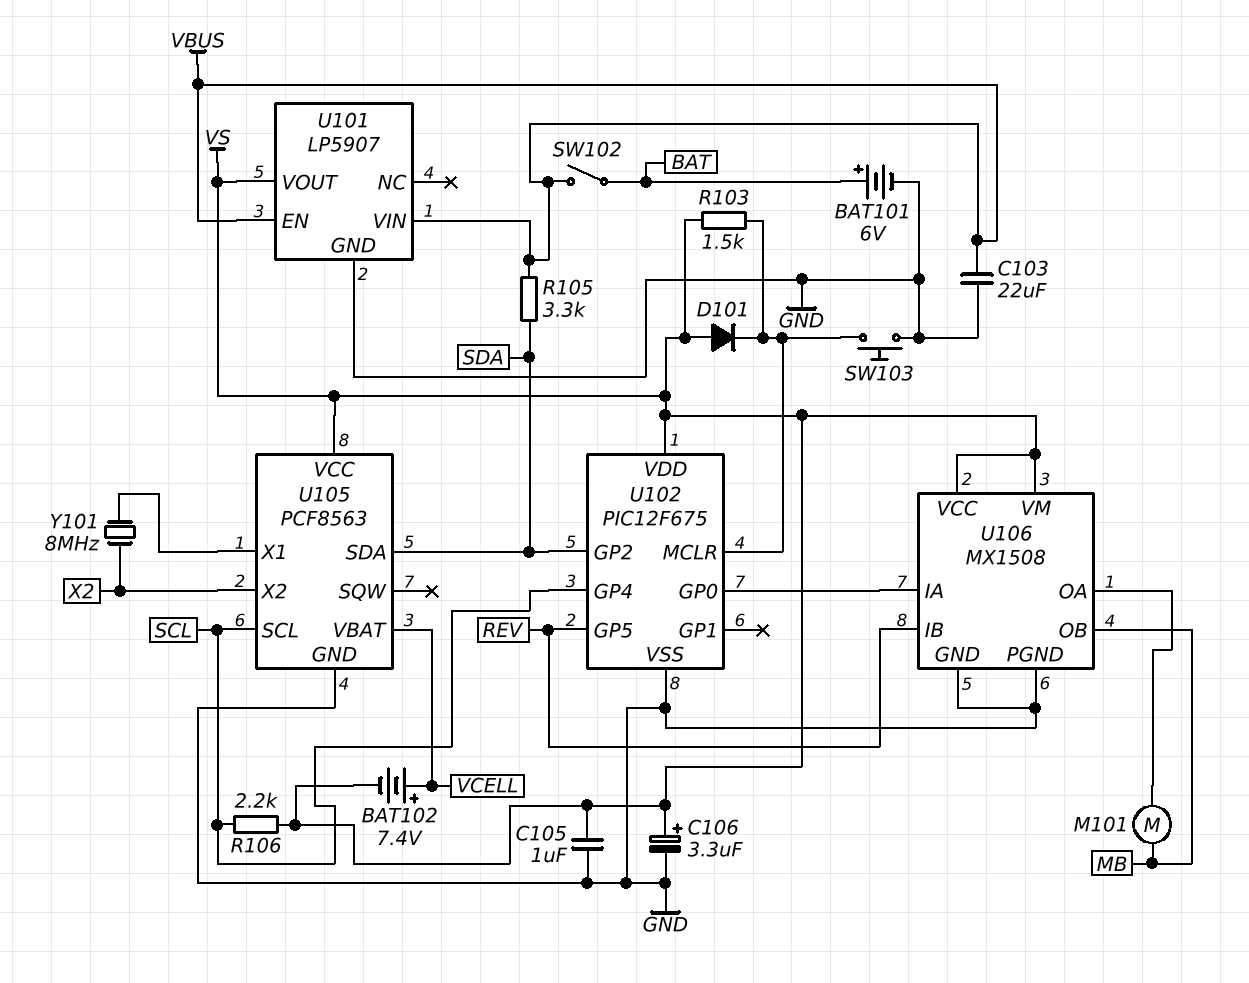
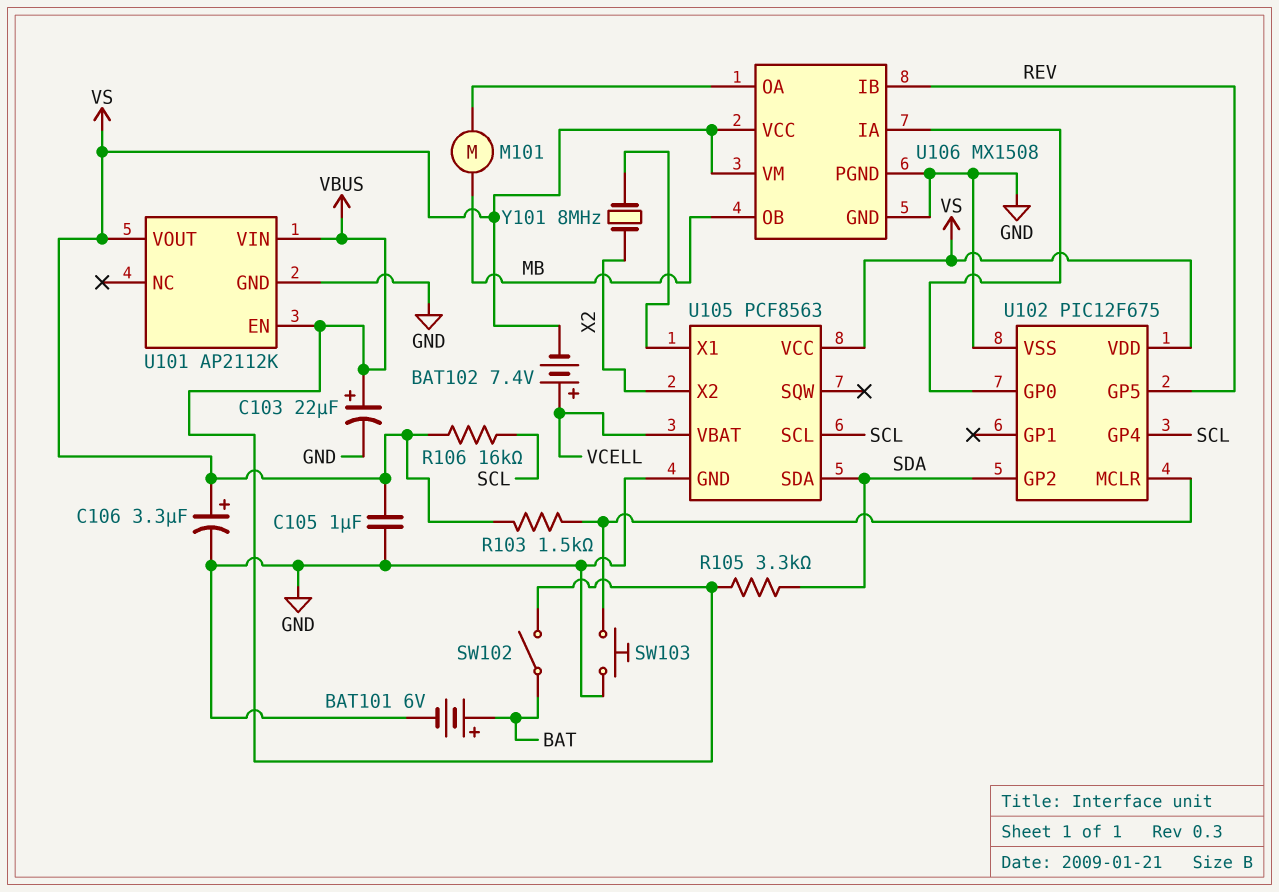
C103: 22uF (GND, VBUS) -> 22uF (plus VBUS, minus GND)
D101: diode (A VS, K U102/MCLR) -> none
R106: 2.2k (SCL, VS) -> 16k (SCL, VS)
U101: LP5907 -> AP2112K

